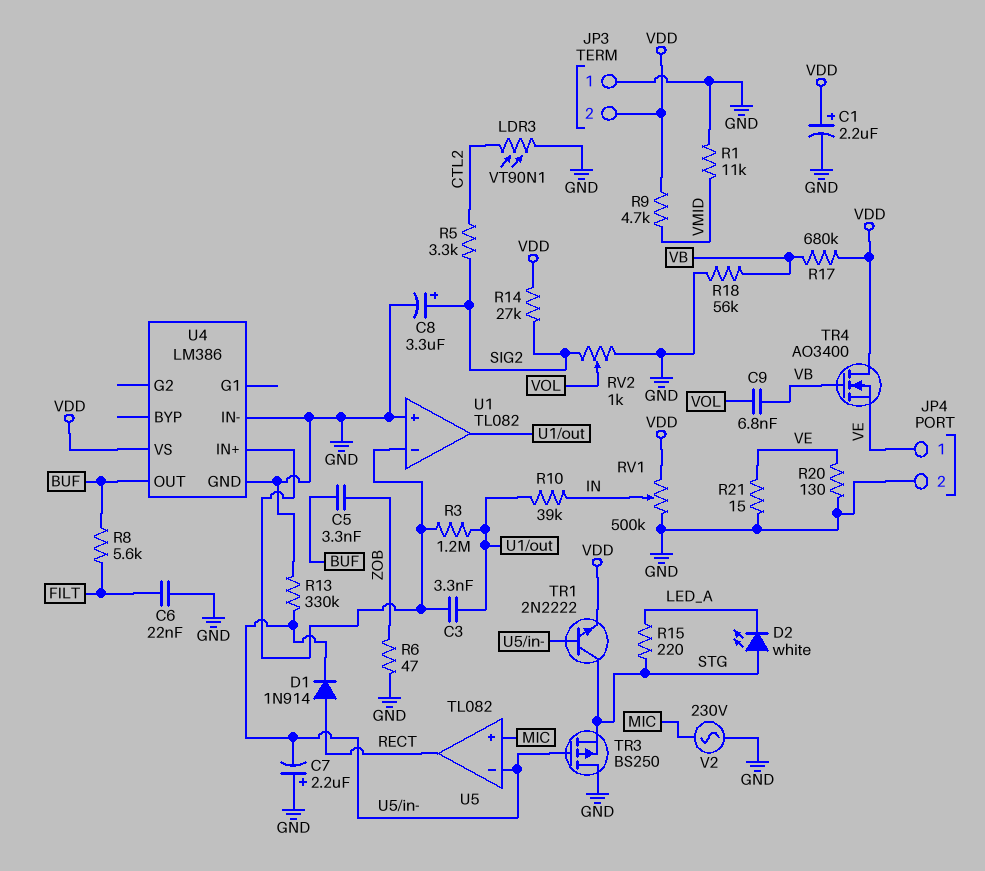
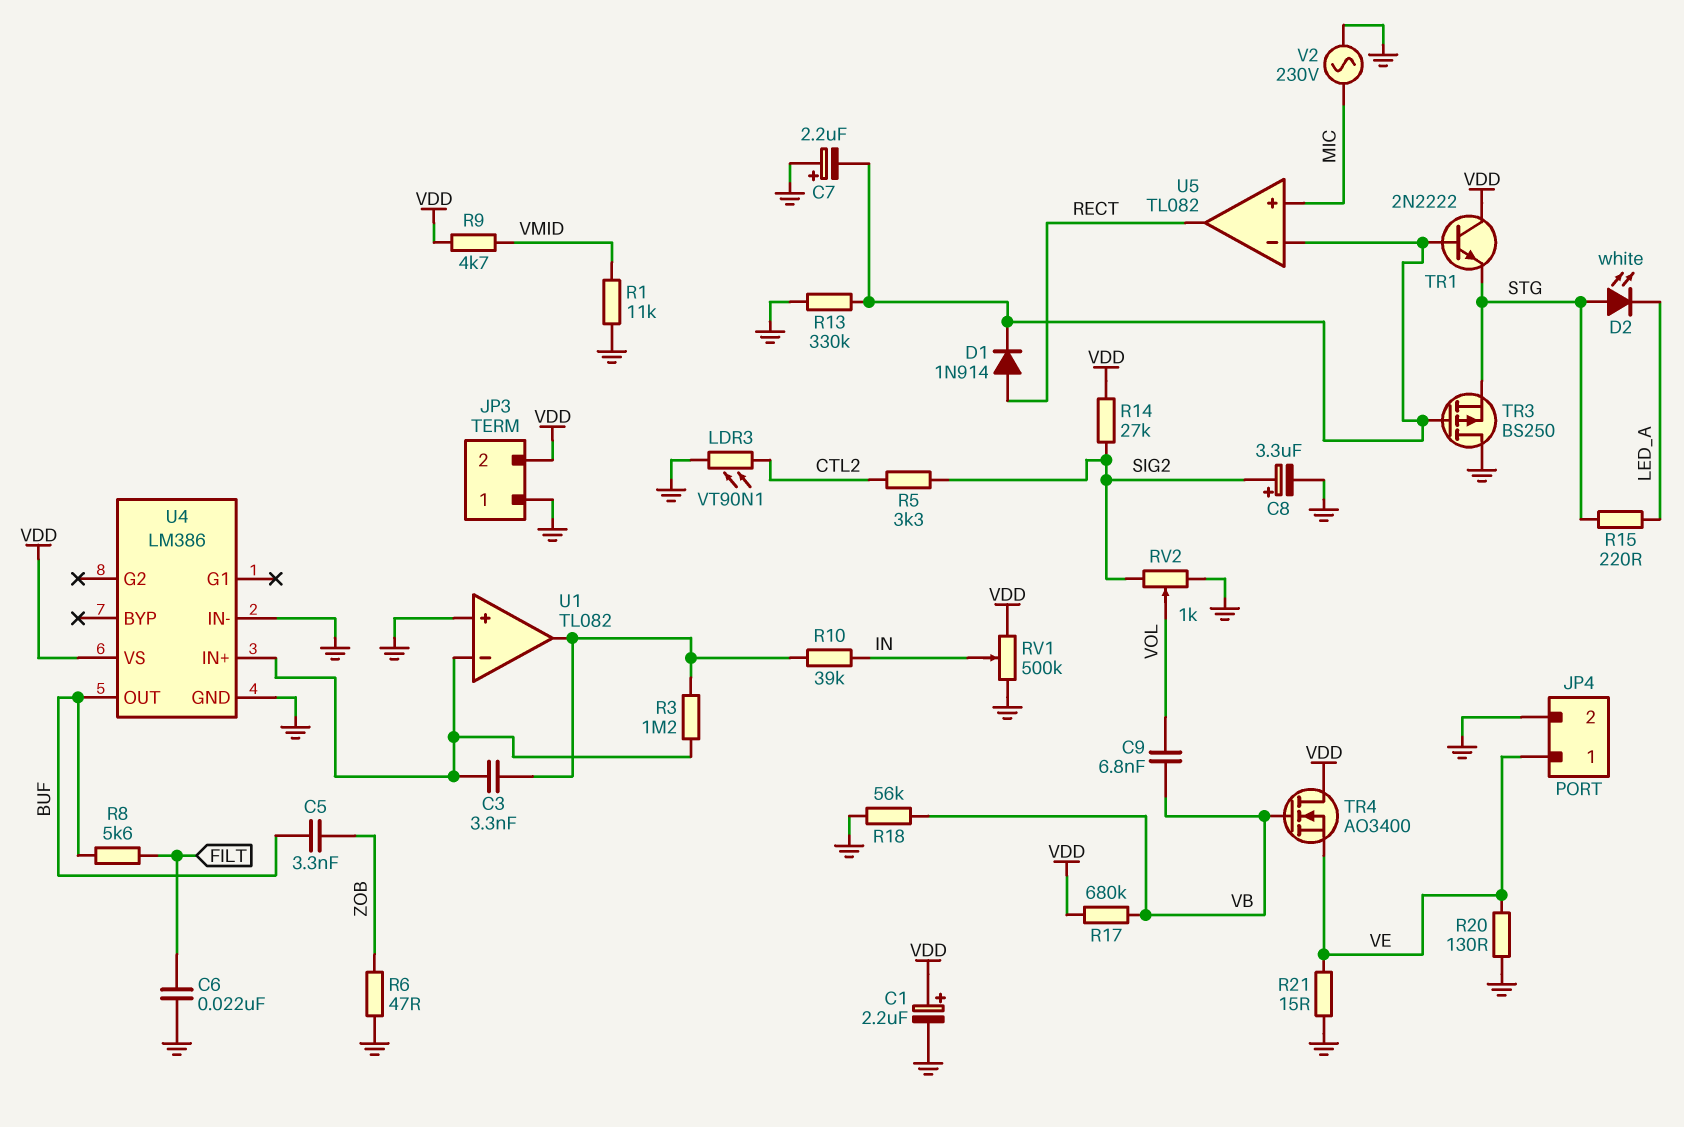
TR1: NPN 2N2222 (B U5/in-, C STG, E VDD) -> NPN 2N2222 (B U5/in-, C VDD, E STG)

